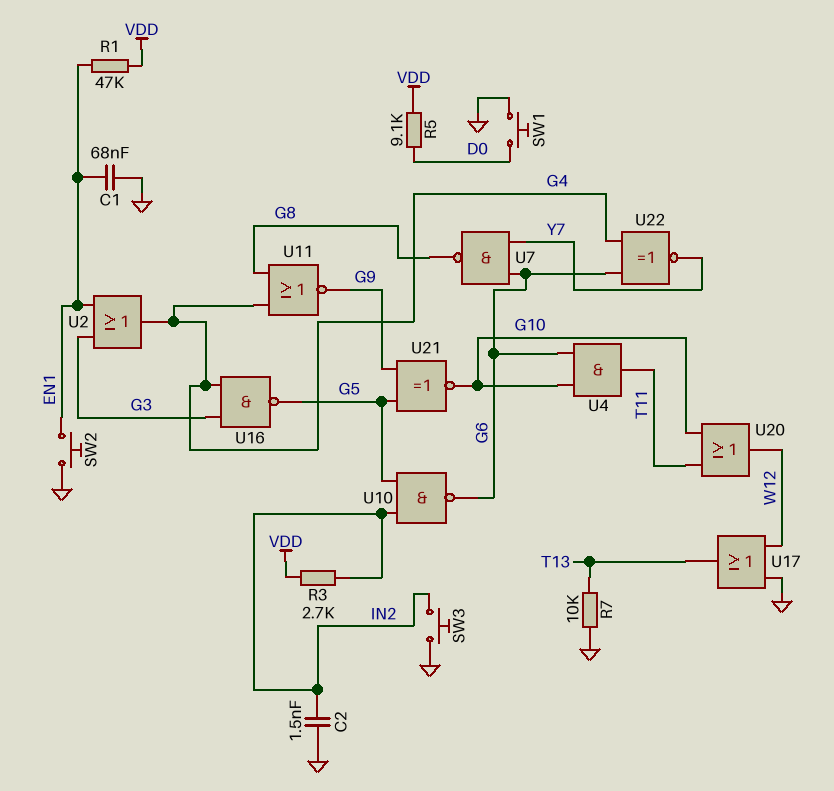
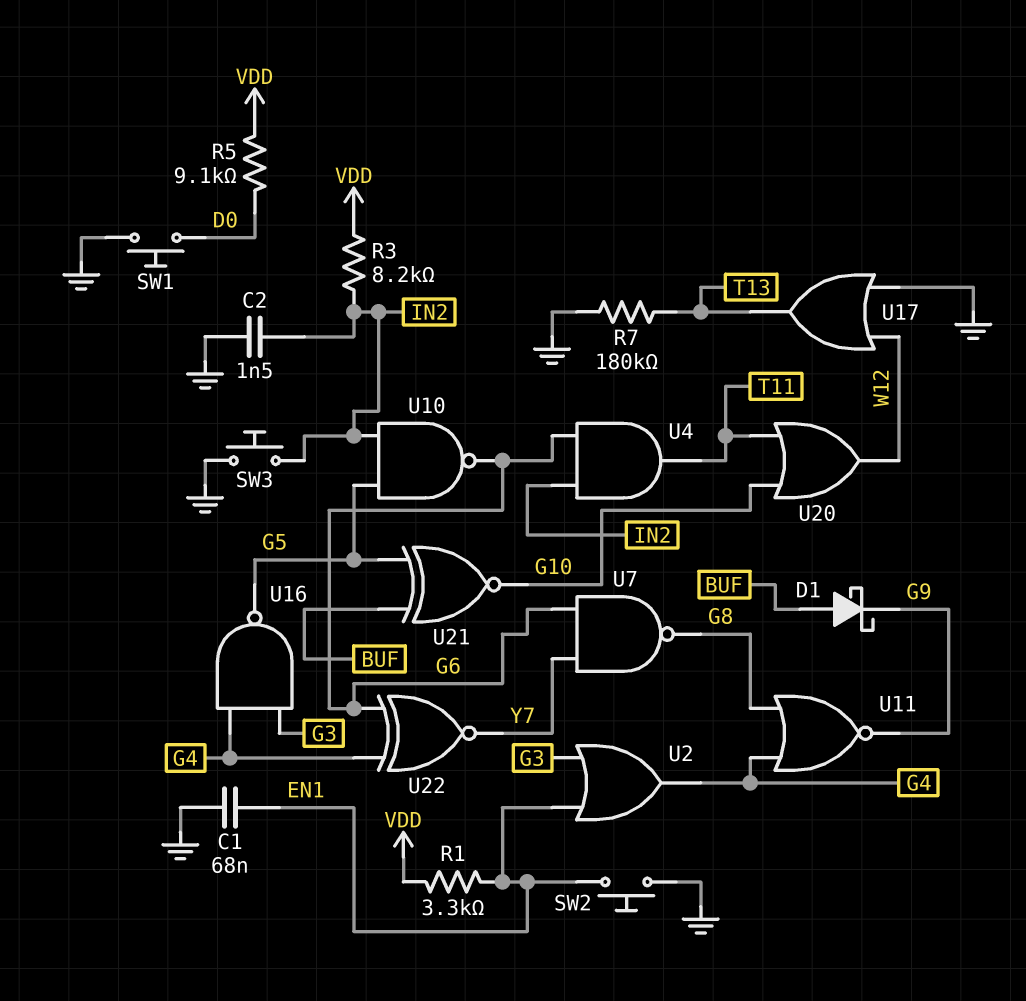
D1: none -> schottky (A BUF, K G9)
R1: 47k (EN1, VDD) -> 3.3k (EN1, VDD)
R3: 2.7k (IN2, VDD) -> 8.2k (IN2, VDD)
R7: 10k (GND, T13) -> 180k (GND, T13)
U4: AND (in G6, in G10, out T11) -> AND (in G6, in IN2, out T11)
U21: XNOR (in G5, in G9, out G10) -> XNOR (in BUF, in G5, out G10)

